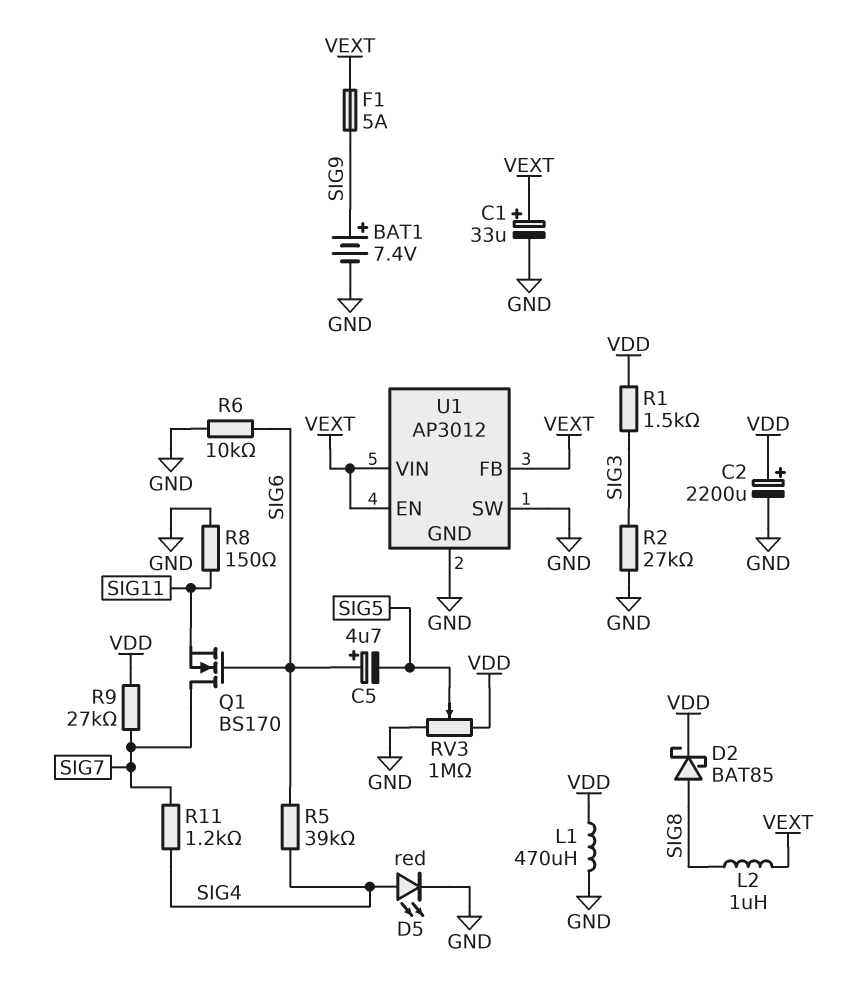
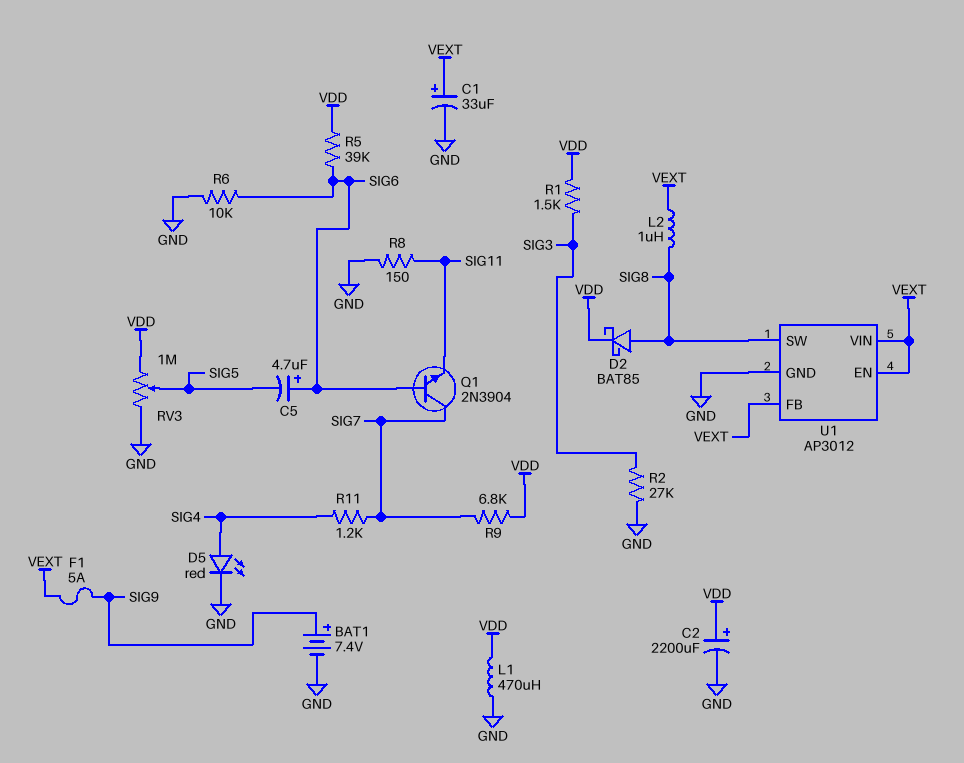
Q1: NMOS BS170 (G SIG6, D SIG7, S SIG11) -> NPN 2N3904 (B SIG6, C SIG7, E SIG11)
R5: 39k (SIG4, SIG6) -> 39k (SIG6, VDD)
R9: 27k (SIG7, VDD) -> 6.8k (SIG7, VDD)
U1 pin SW: GND -> SIG8

